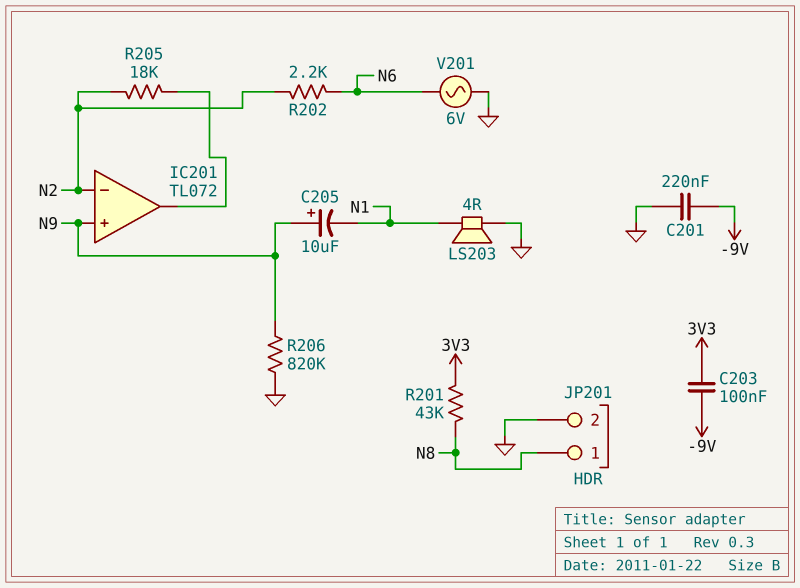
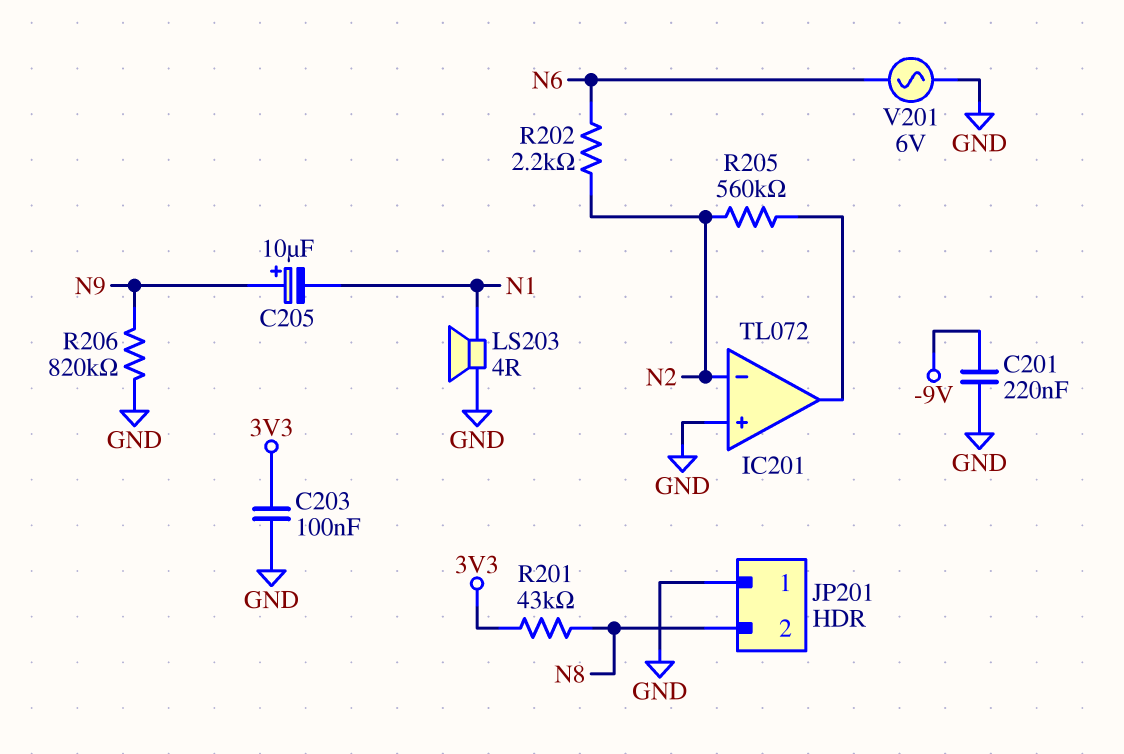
C203: 100nF (-9V, 3V3) -> 100nF (3V3, GND)
IC201 pin in+: N9 -> GND
JP201 pin 1: N8 -> GND
JP201 pin 2: GND -> N8
R205: 18k (IC201/out, N2) -> 560k (IC201/out, N2)

